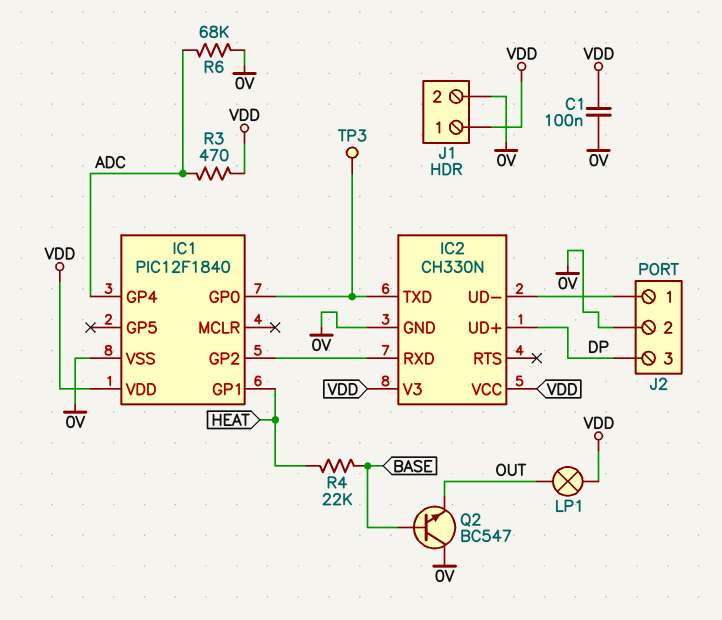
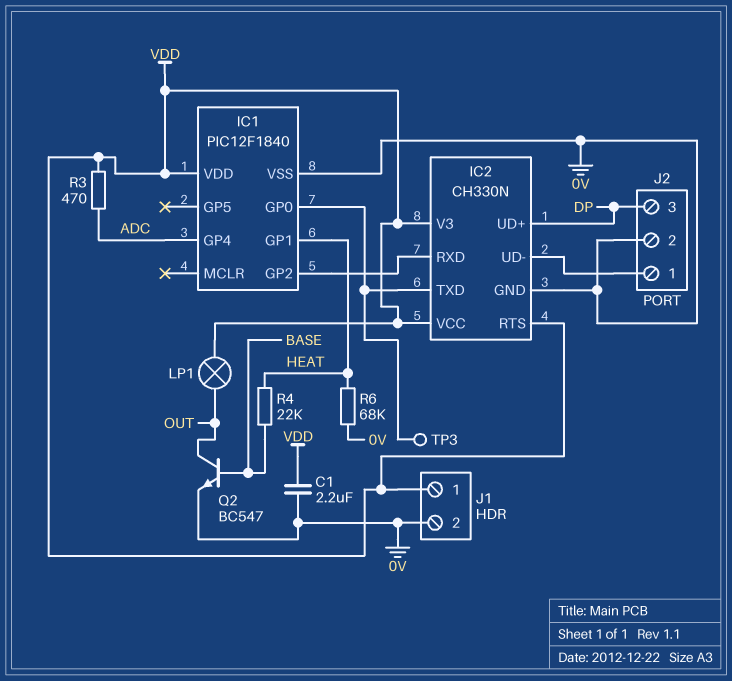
C1: 100nF (0V, VDD) -> 2.2uF (0V, VDD)
IC2 pin RTS: none -> VDD
Q2: NPN BC547 (B BASE, C 0V, E OUT) -> NPN BC547 (B BASE, C OUT, E 0V)
R6: 68k (0V, ADC) -> 68k (0V, HEAT)

